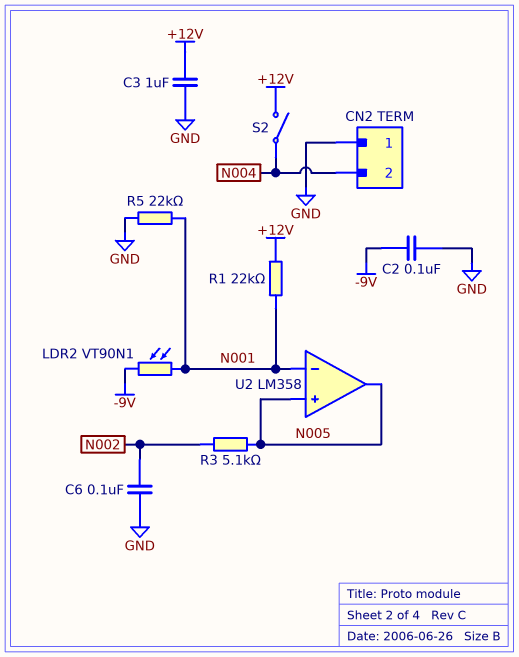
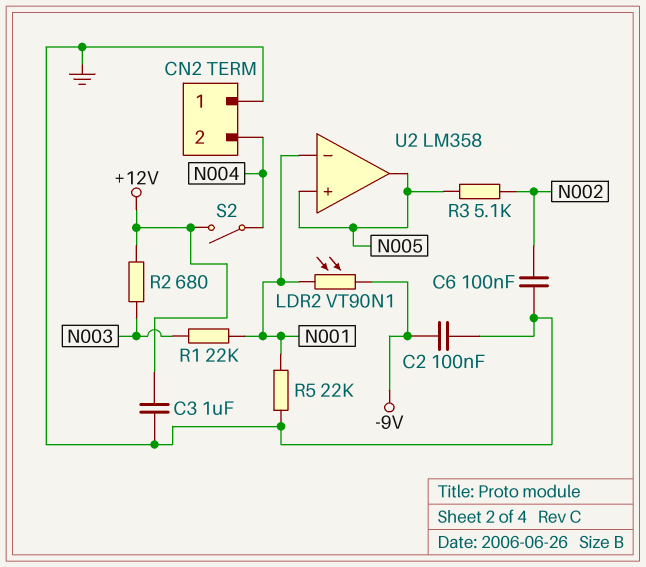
R1: 22k (+12V, N001) -> 22k (N001, N003)
R2: none -> 680 (+12V, N003)

